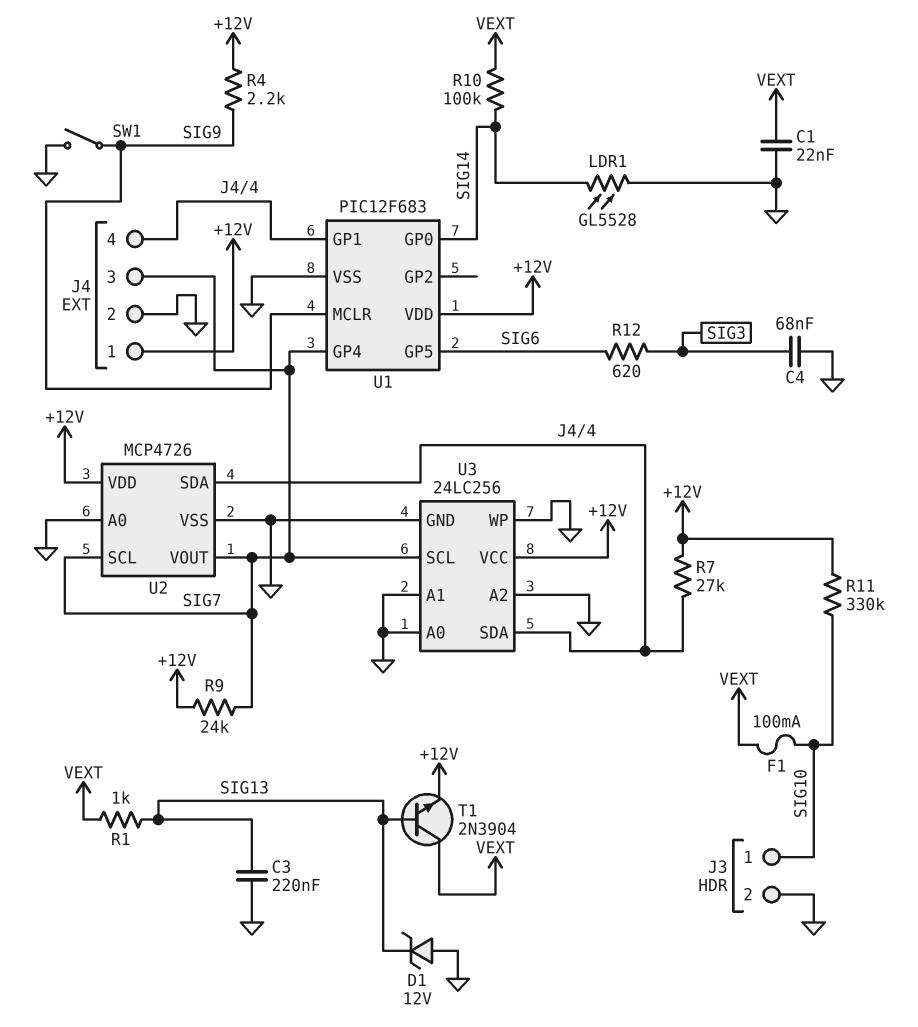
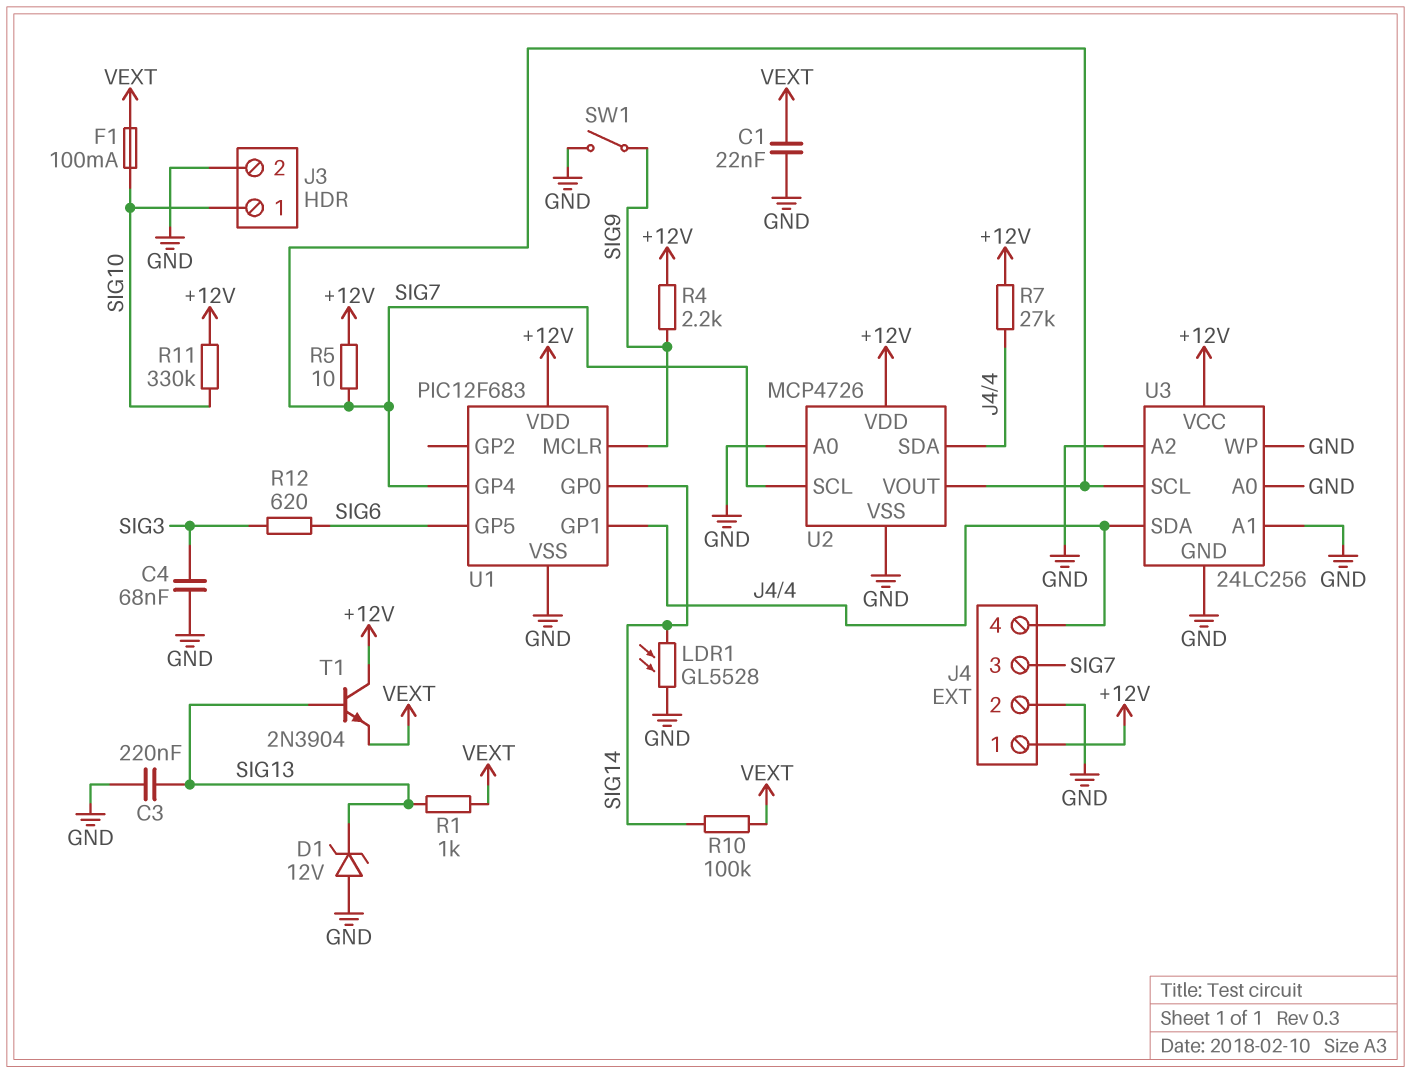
R5: none -> 10 (+12V, SIG7)
R9: 24k (+12V, SIG7) -> none
T1: NPN 2N3904 (B SIG13, C VEXT, E +12V) -> NPN 2N3904 (B SIG13, C +12V, E VEXT)

